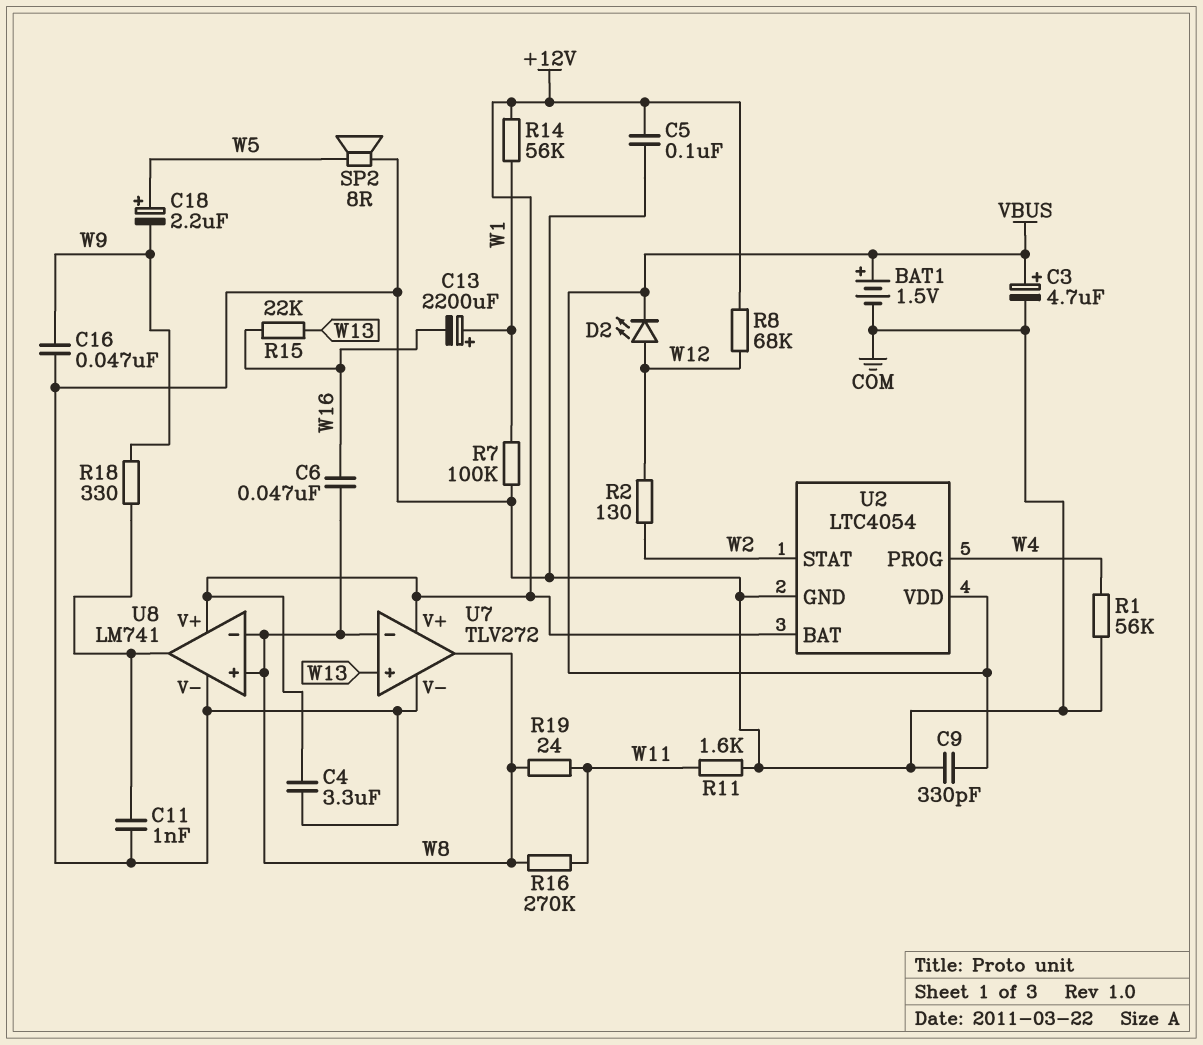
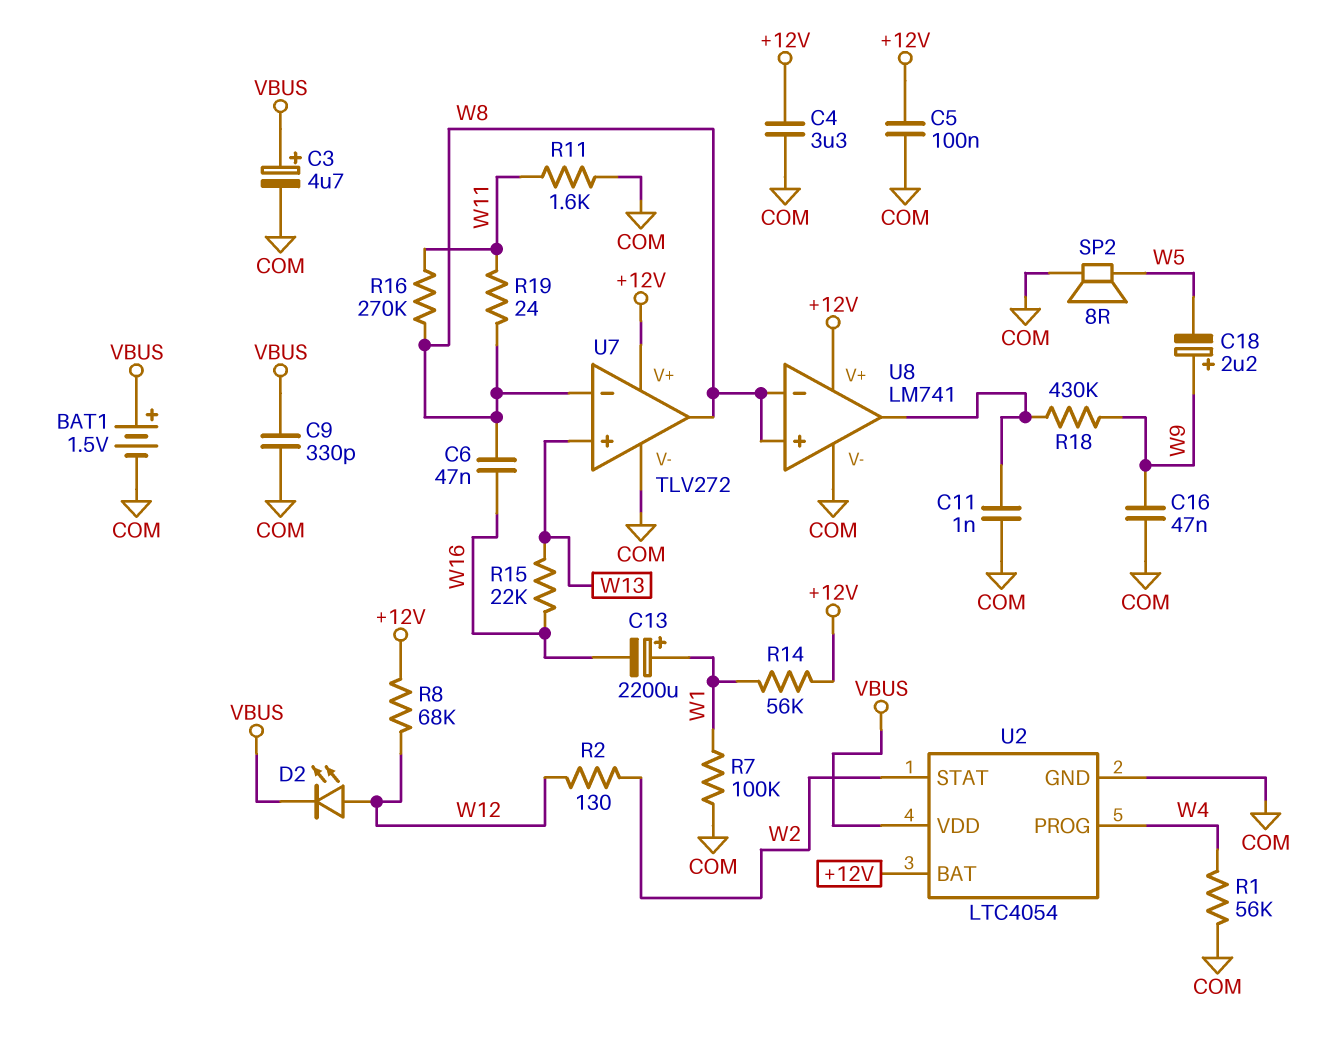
C18: 2.2uF (plus W5, minus W9) -> 2.2uF (plus W9, minus W5)
R18: 330 (U8/out, W9) -> 430k (U8/out, W9)

